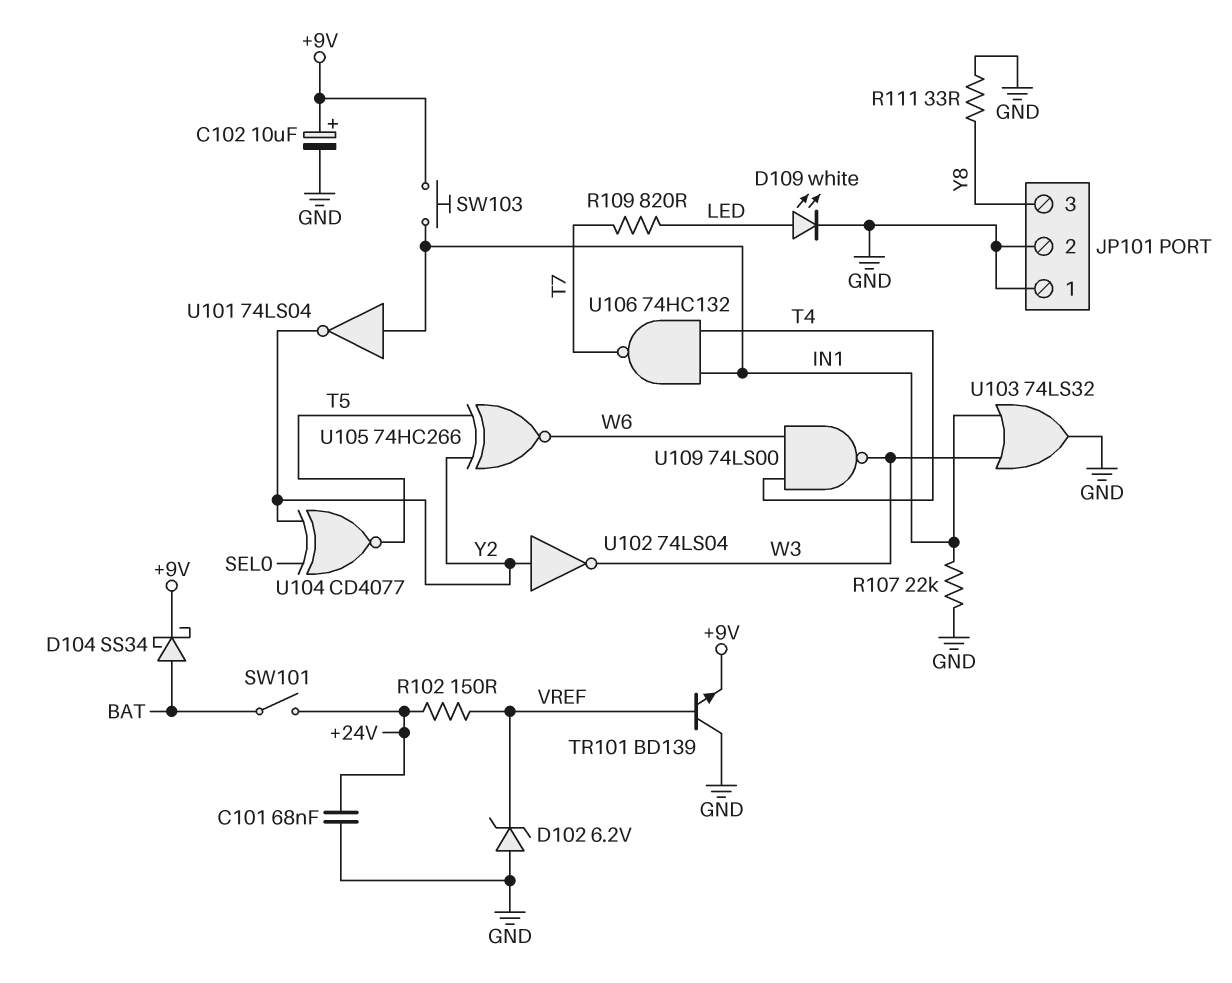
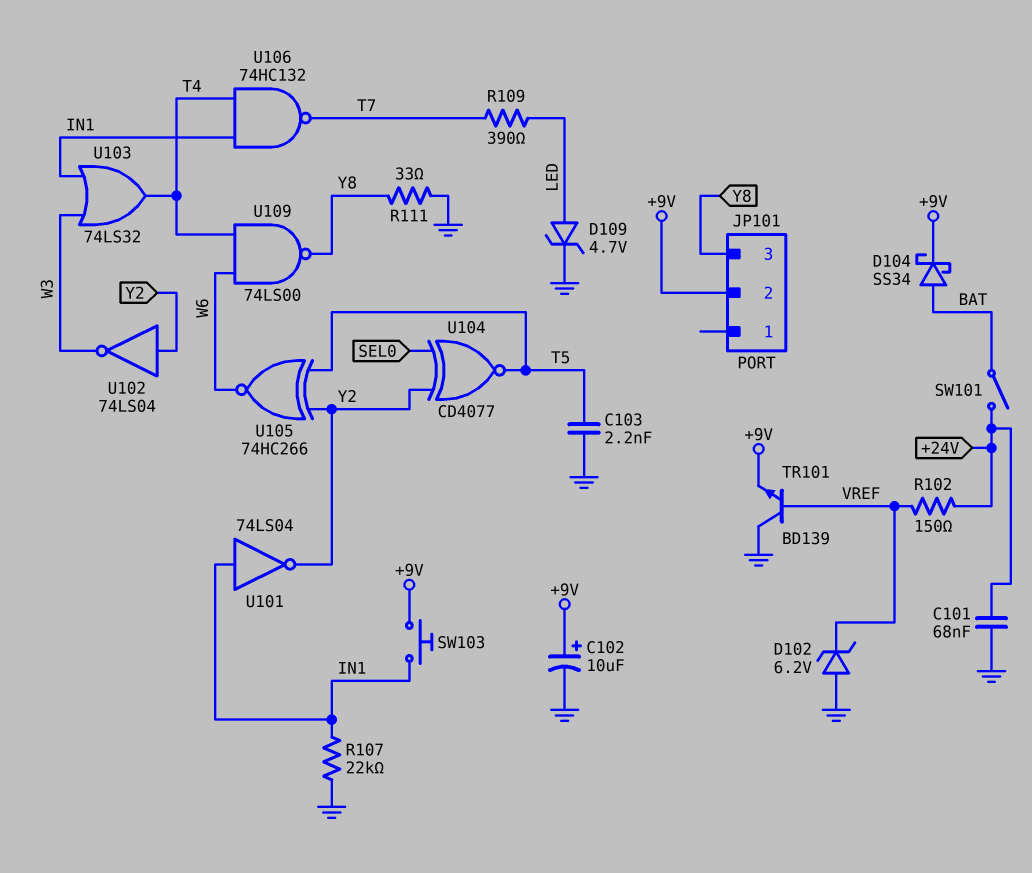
C103: none -> 2.2nF (GND, T5)
D109: LED white (A LED, K GND) -> zener 4.7V (A LED, K GND)
JP101 pin 1: GND -> none
JP101 pin 2: GND -> +9V
R109: 820 (LED, T7) -> 390 (LED, T7)
U103: OR 74LS32 (in IN1, in W3, out GND) -> OR 74LS32 (in IN1, in W3, out T4)
U109: NAND 74LS00 (in T4, in W6, out W3) -> NAND 74LS00 (in T4, in W6, out Y8)

